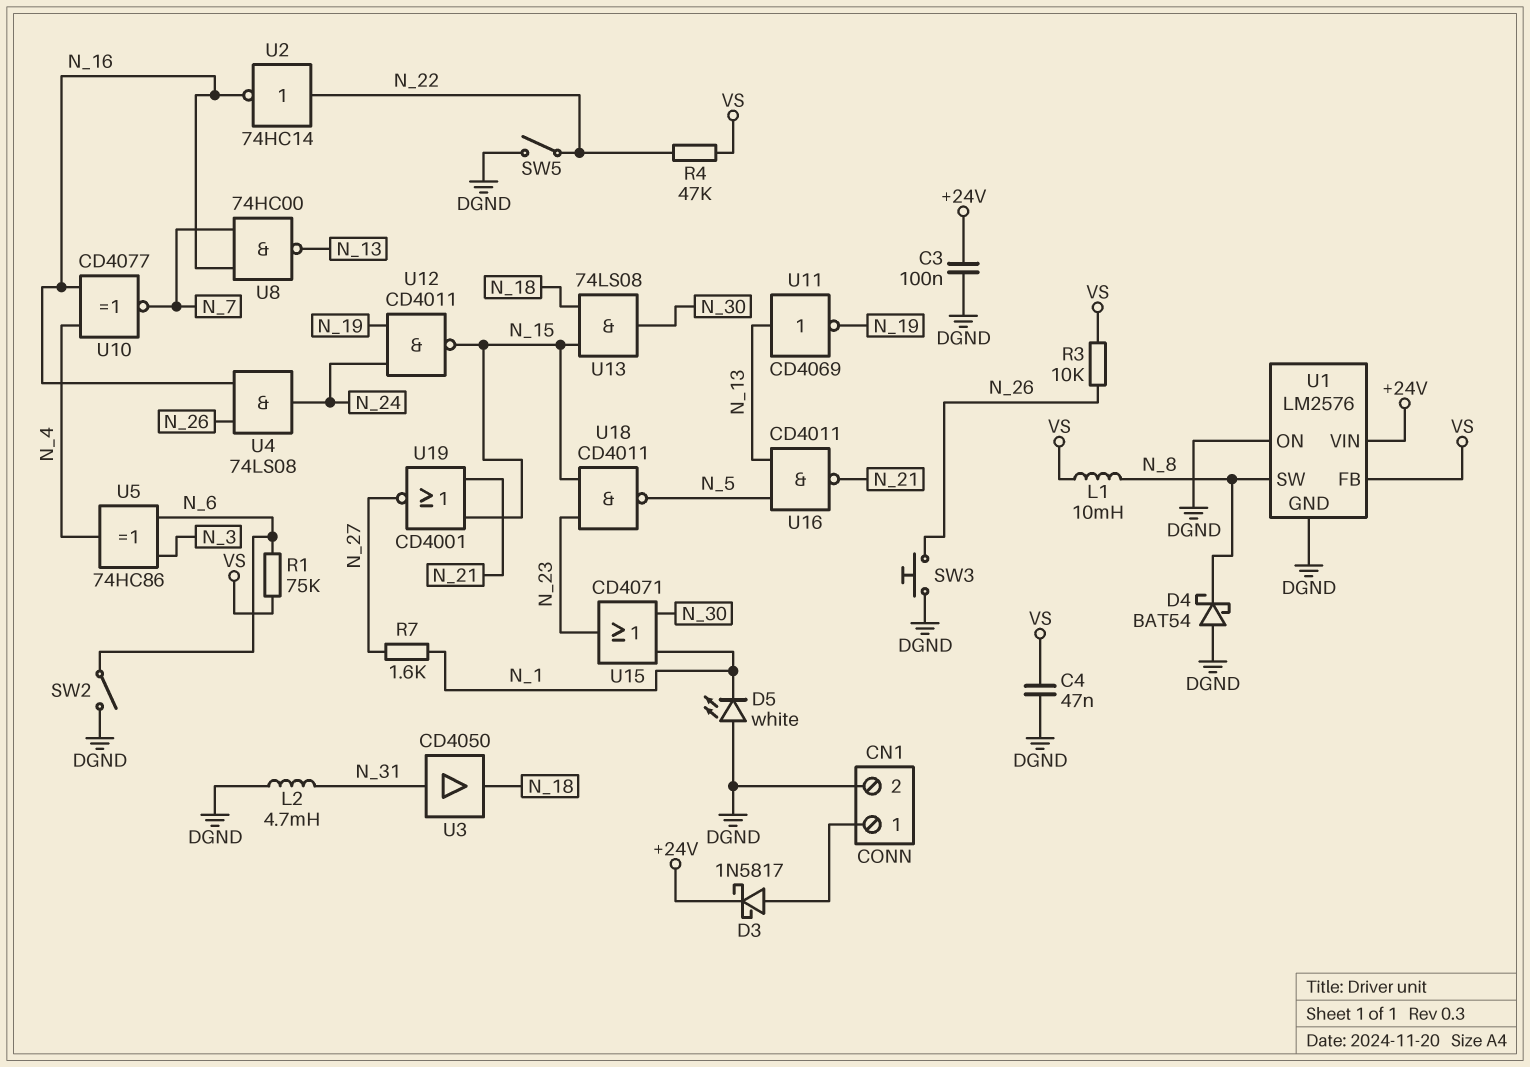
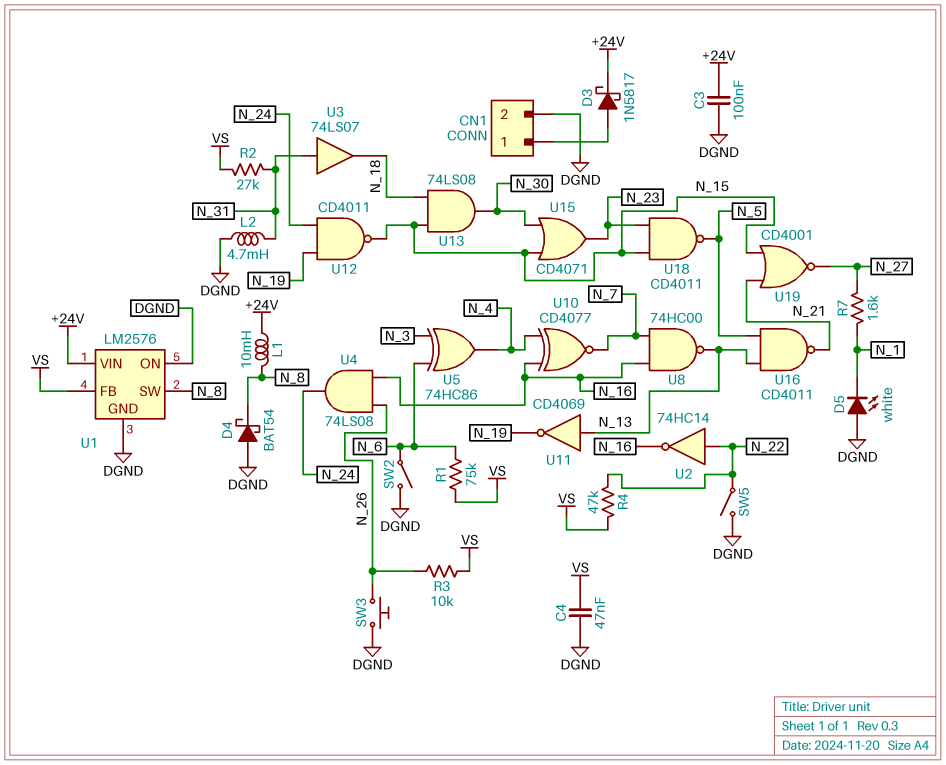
L1: 10mH (N_8, VS) -> 10mH (+24V, N_8)
R2: none -> 27k (N_31, VS)
U3: buffer CD4050 (in N_31, out N_18) -> buffer 74LS07 (in N_31, out N_18)
U15: OR CD4071 (in N_1, in N_30, out N_23) -> OR CD4071 (in N_15, in N_30, out N_23)

